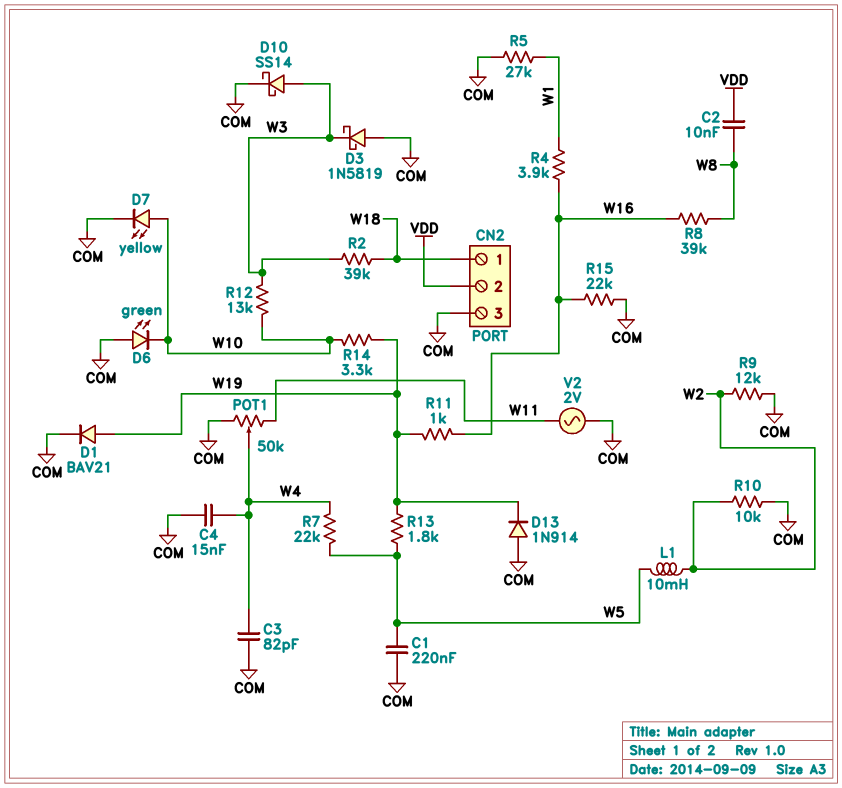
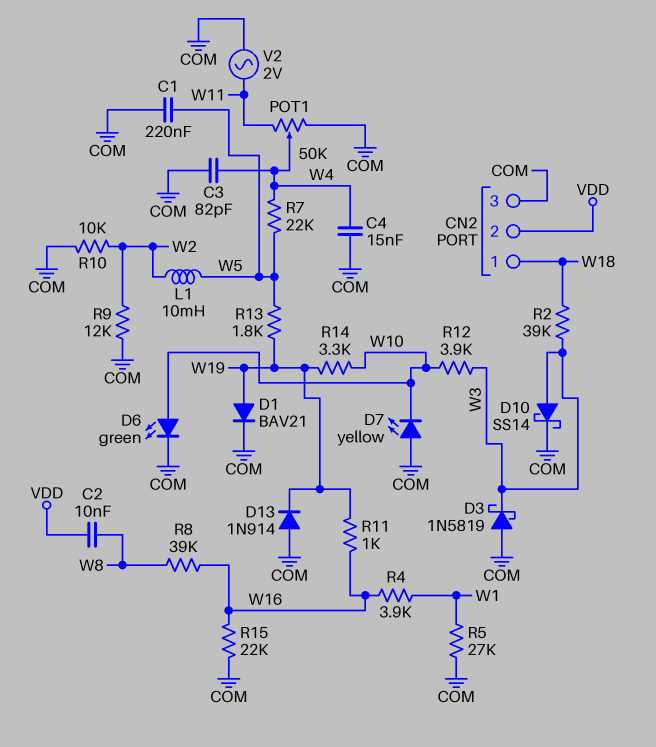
D6: LED green (A COM, K W10) -> LED green (A W10, K COM)
D7: LED yellow (A W10, K COM) -> LED yellow (A COM, K W10)
R12: 13k (W3, W10) -> 3.9k (W3, W10)

